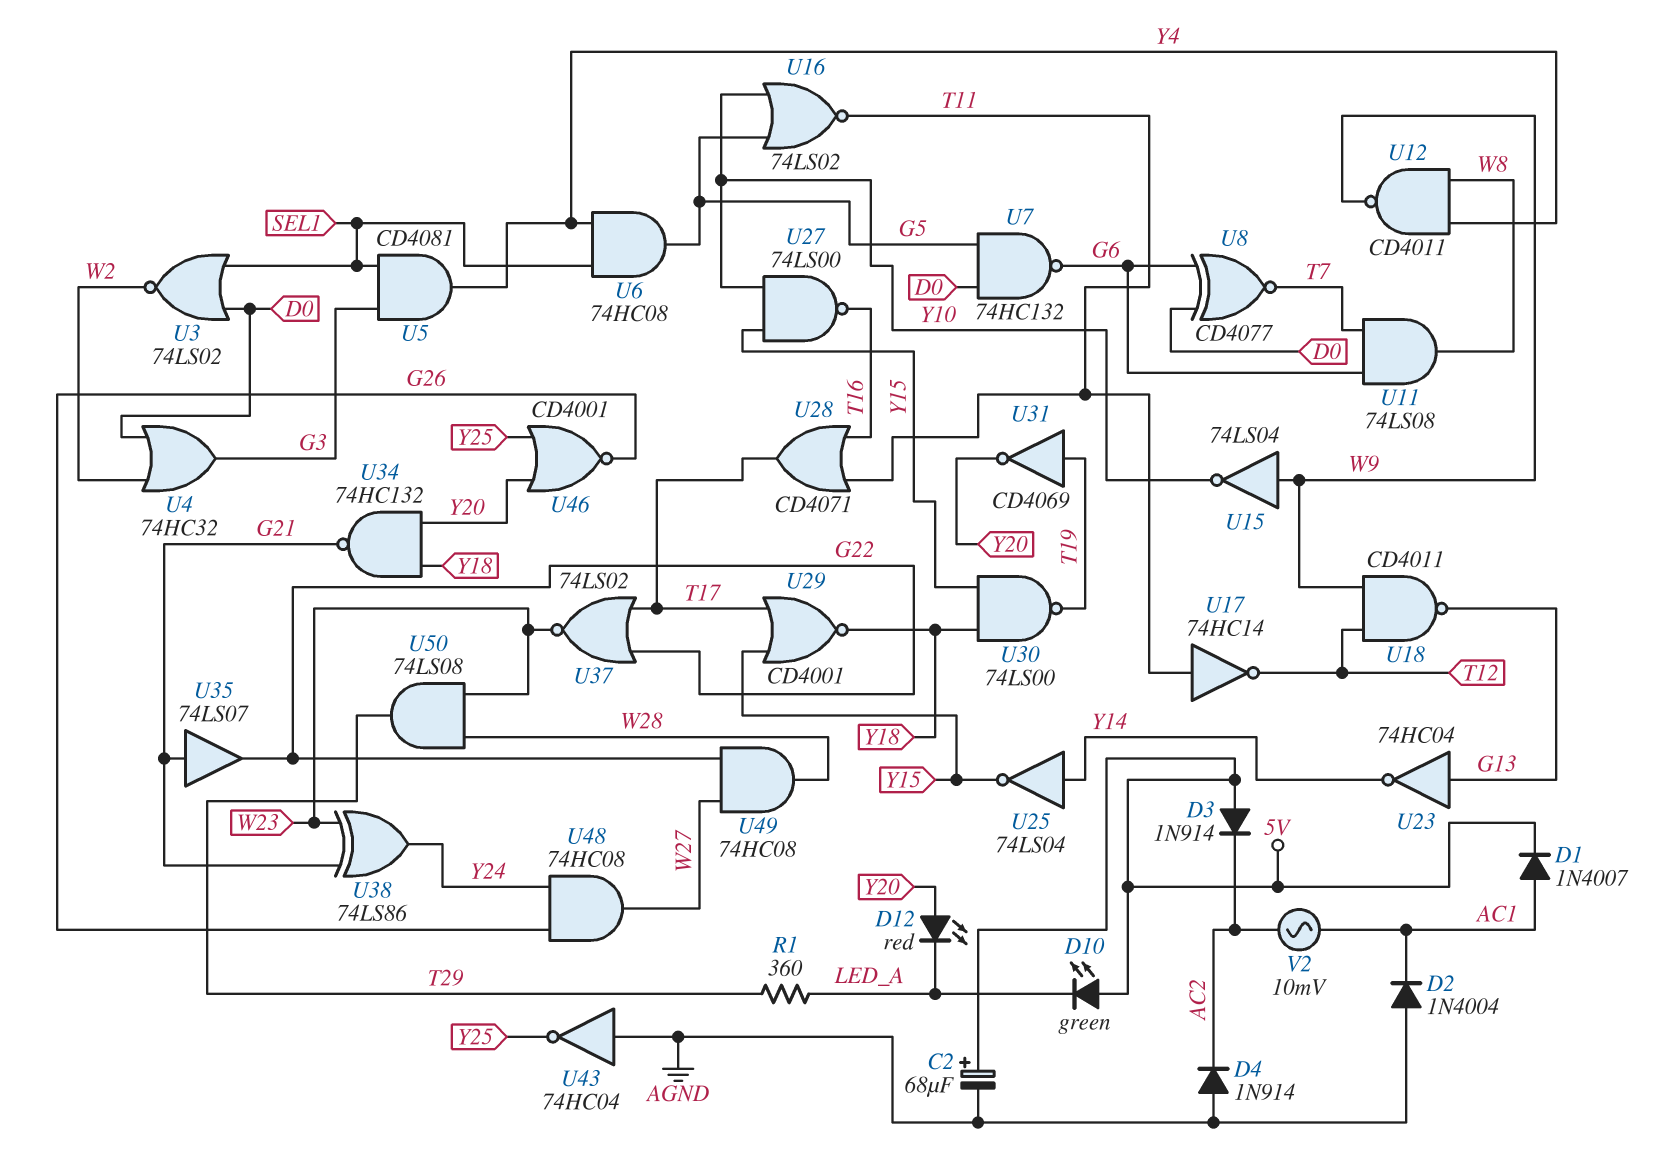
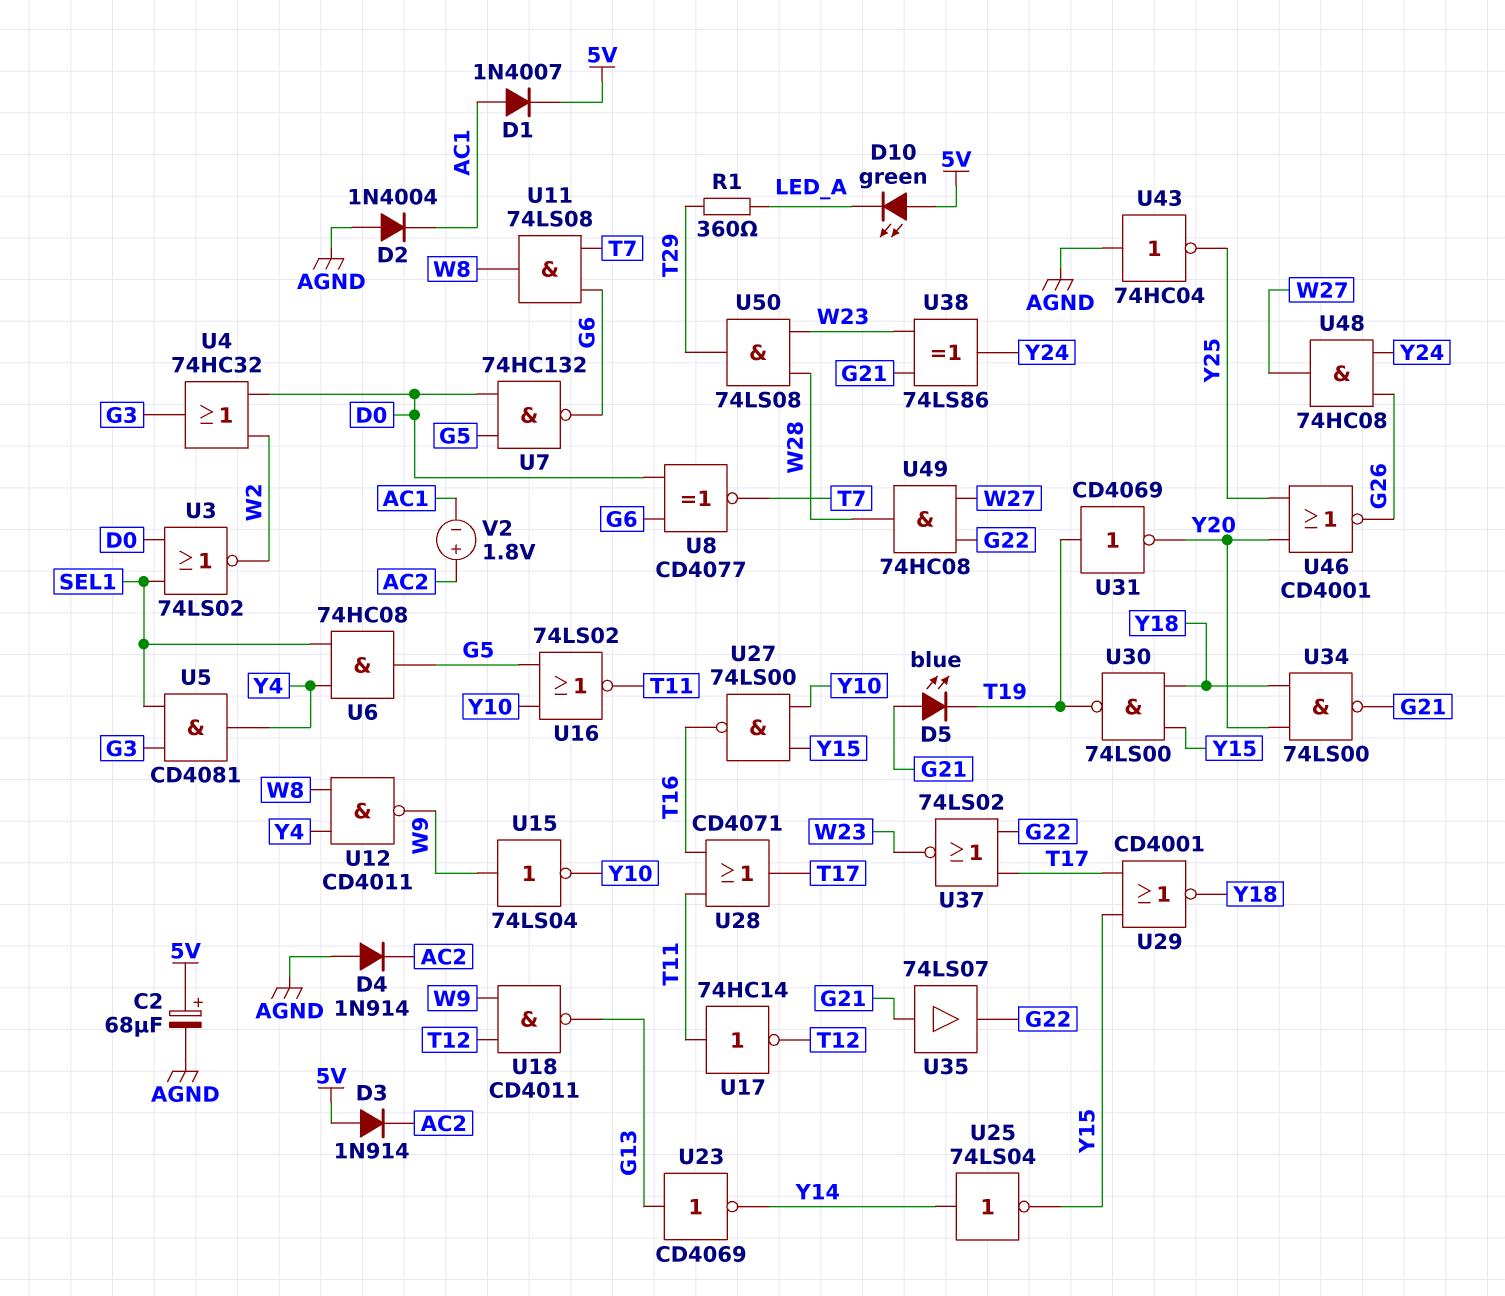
D5: none -> LED blue (A G21, K T19)
D12: LED red (A Y20, K LED_A) -> none
U23: NOT 74HC04 (in G13, out Y14) -> NOT CD4069 (in G13, out Y14)
U34: NAND 74HC132 (in Y18, in Y20, out G21) -> NAND 74LS00 (in Y18, in Y20, out G21)
V2: AC 10mV (AC1, AC2) -> 1.8V (plus AC2, minus AC1)

